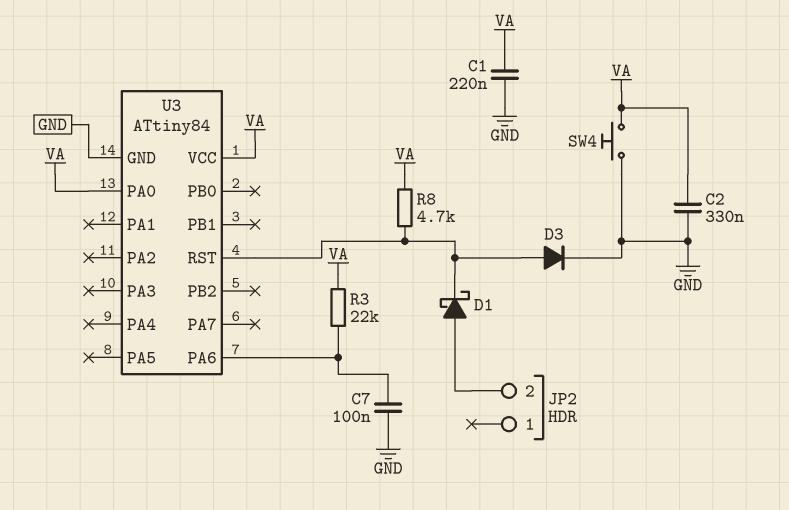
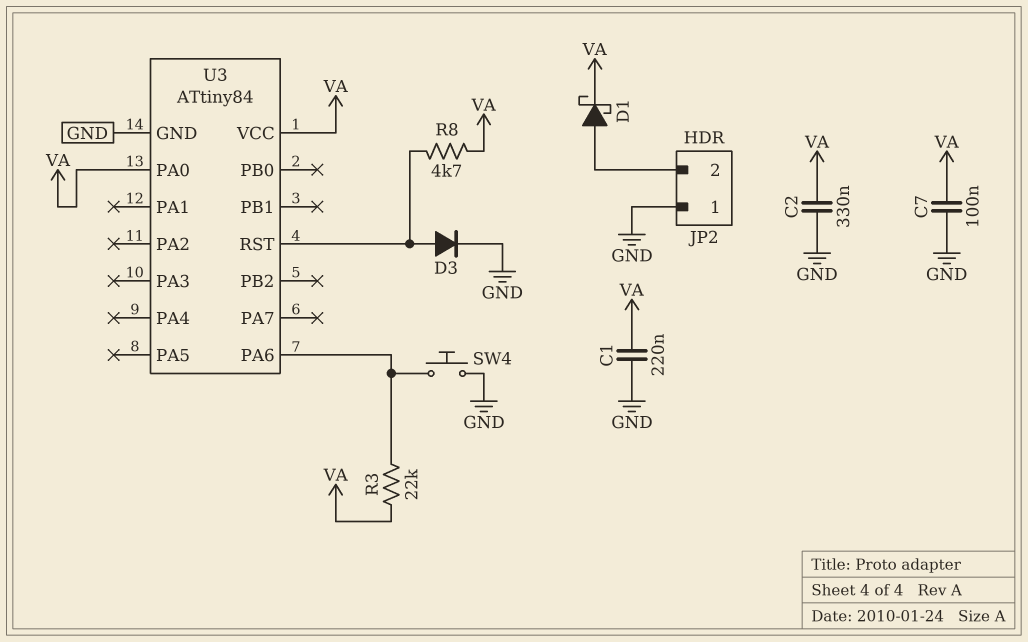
C7: 100nF (GND, U3/PA6) -> 100nF (GND, VA)
D1: schottky (A JP2/2, K U3/RST) -> schottky (A JP2/2, K VA)
JP2 pin 1: none -> GND
SW4: button (GND, VA) -> button (GND, U3/PA6)

